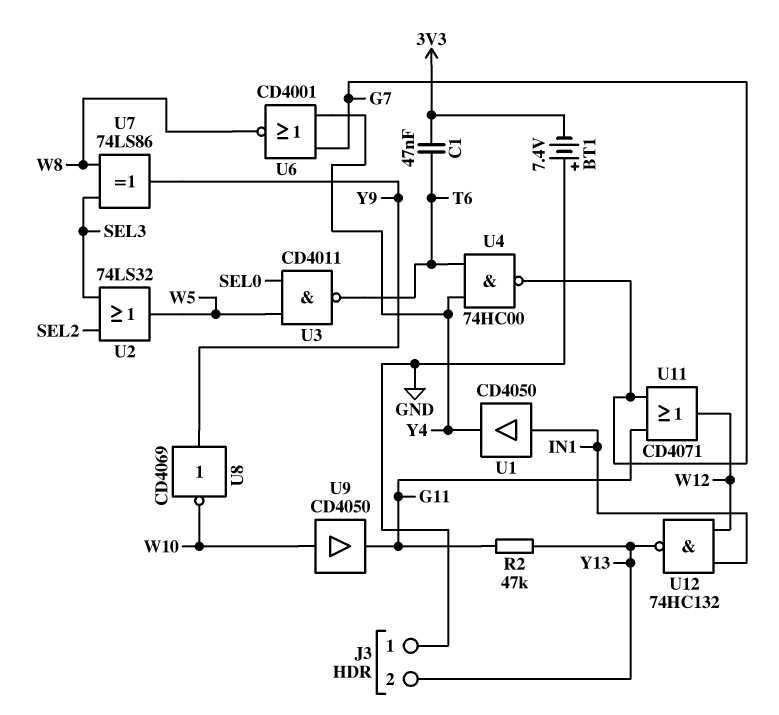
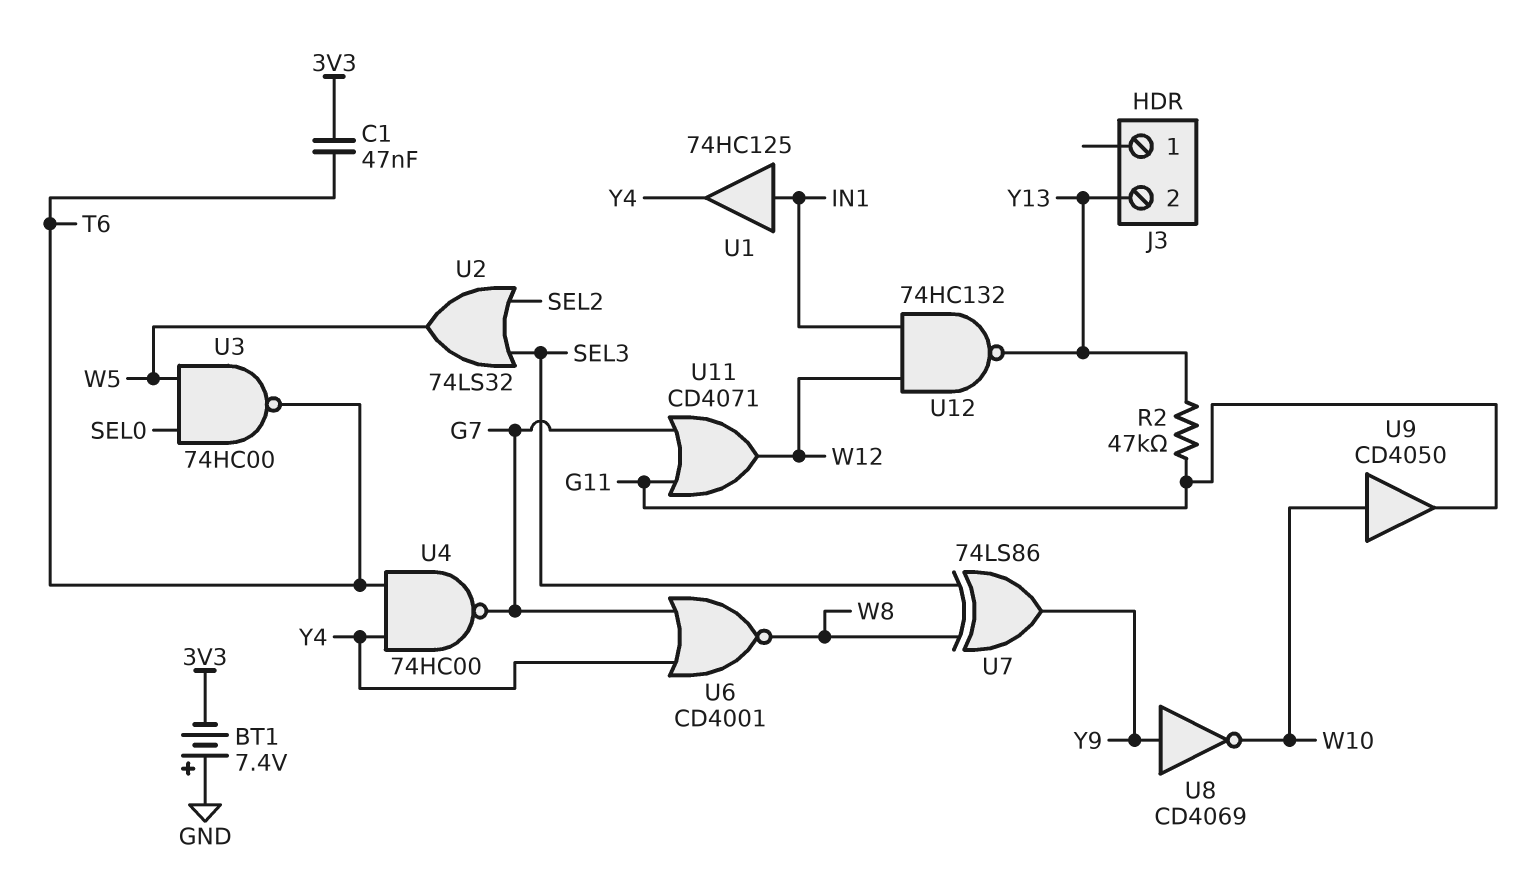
J3 pin 1: GND -> none
U1: buffer CD4050 (in IN1, out Y4) -> buffer 74HC125 (in IN1, out Y4)
U3: NAND CD4011 (in SEL0, in W5, out T6) -> NAND 74HC00 (in SEL0, in W5, out T6)

